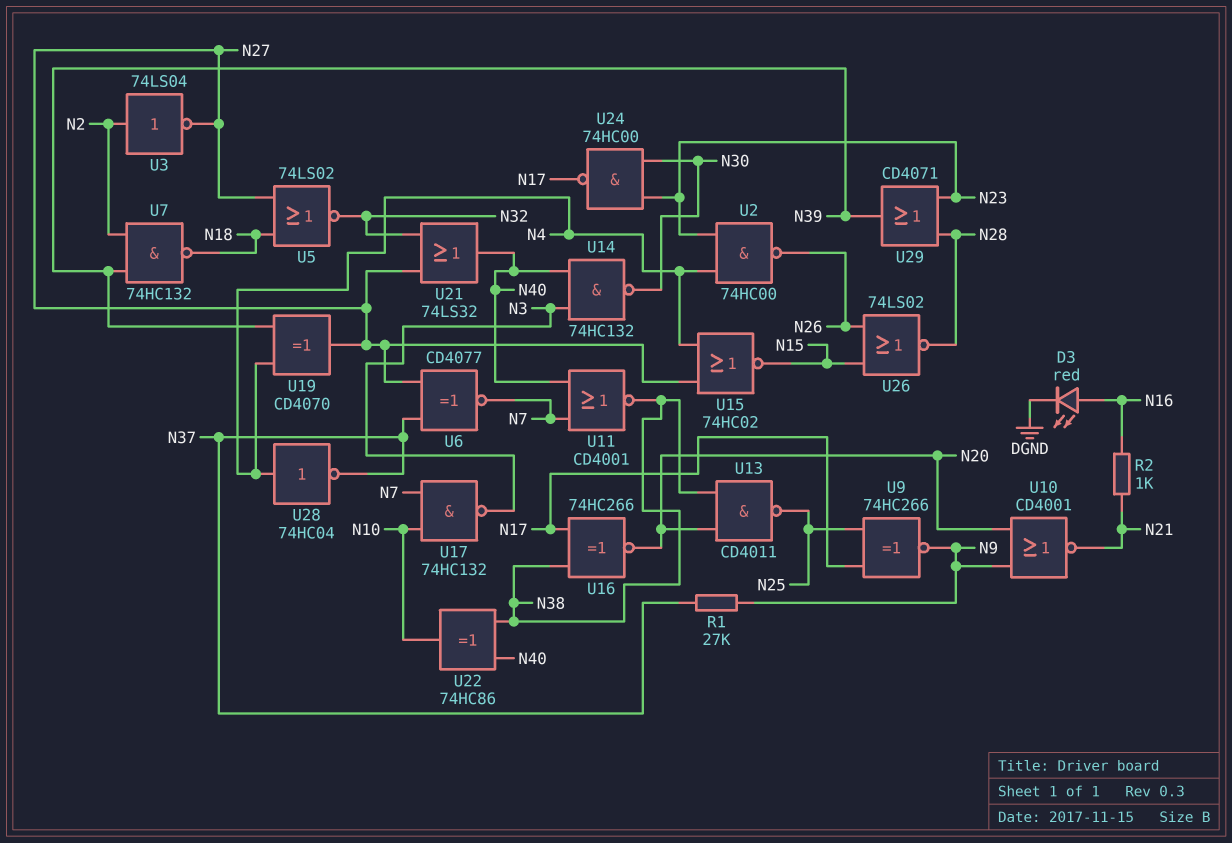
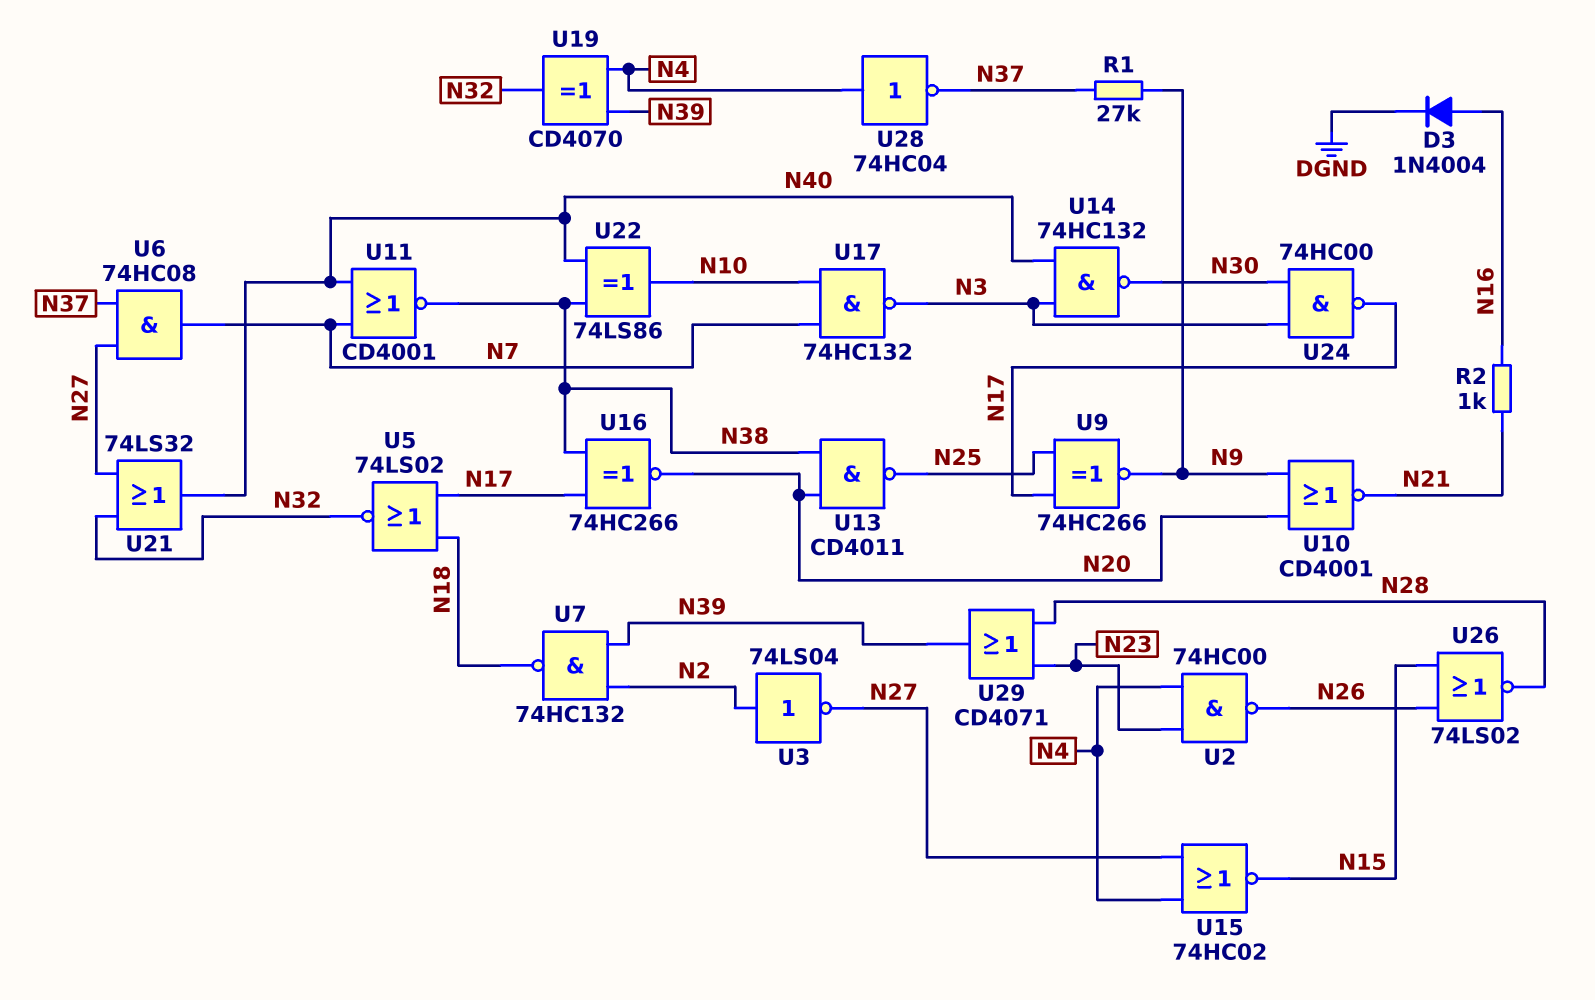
D3: LED red (A N16, K DGND) -> diode 1N4004 (A N16, K DGND)
U5: NOR 74LS02 (in N18, in N27, out N32) -> NOR 74LS02 (in N17, in N18, out N32)
U6: XNOR CD4077 (in N27, in N37, out N7) -> AND 74HC08 (in N27, in N37, out N7)
U19: XOR CD4070 (in N4, in N39, out N27) -> XOR CD4070 (in N4, in N39, out N32)
U22: XOR 74HC86 (in N38, in N40, out N10) -> XOR 74LS86 (in N38, in N40, out N10)
U24: NAND 74HC00 (in N23, in N30, out N17) -> NAND 74HC00 (in N3, in N30, out N17)

